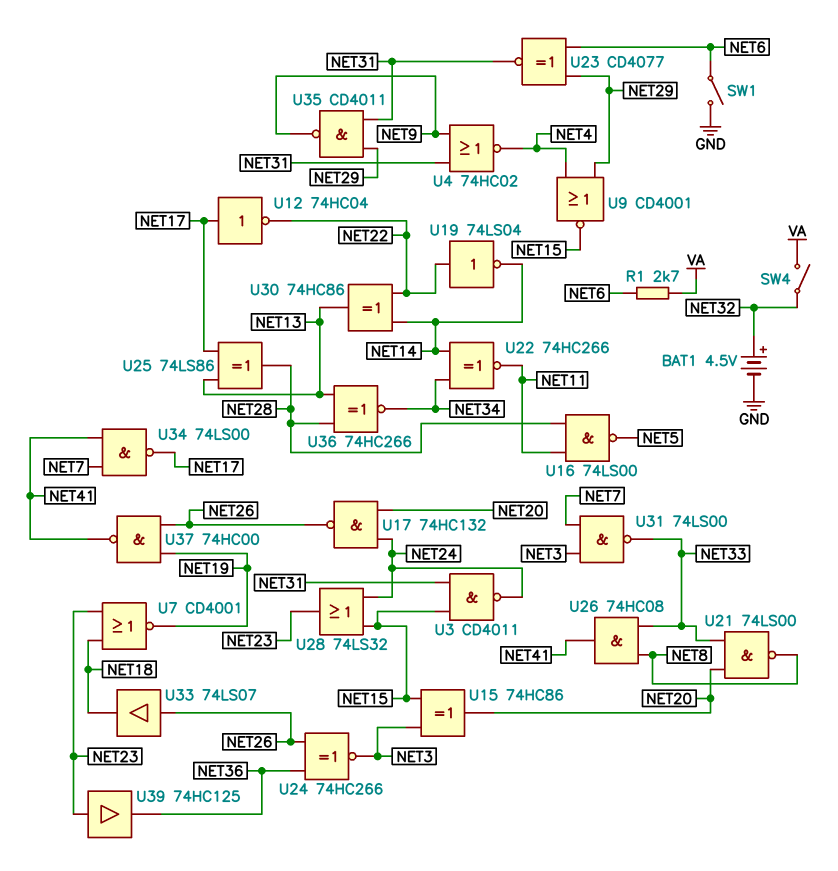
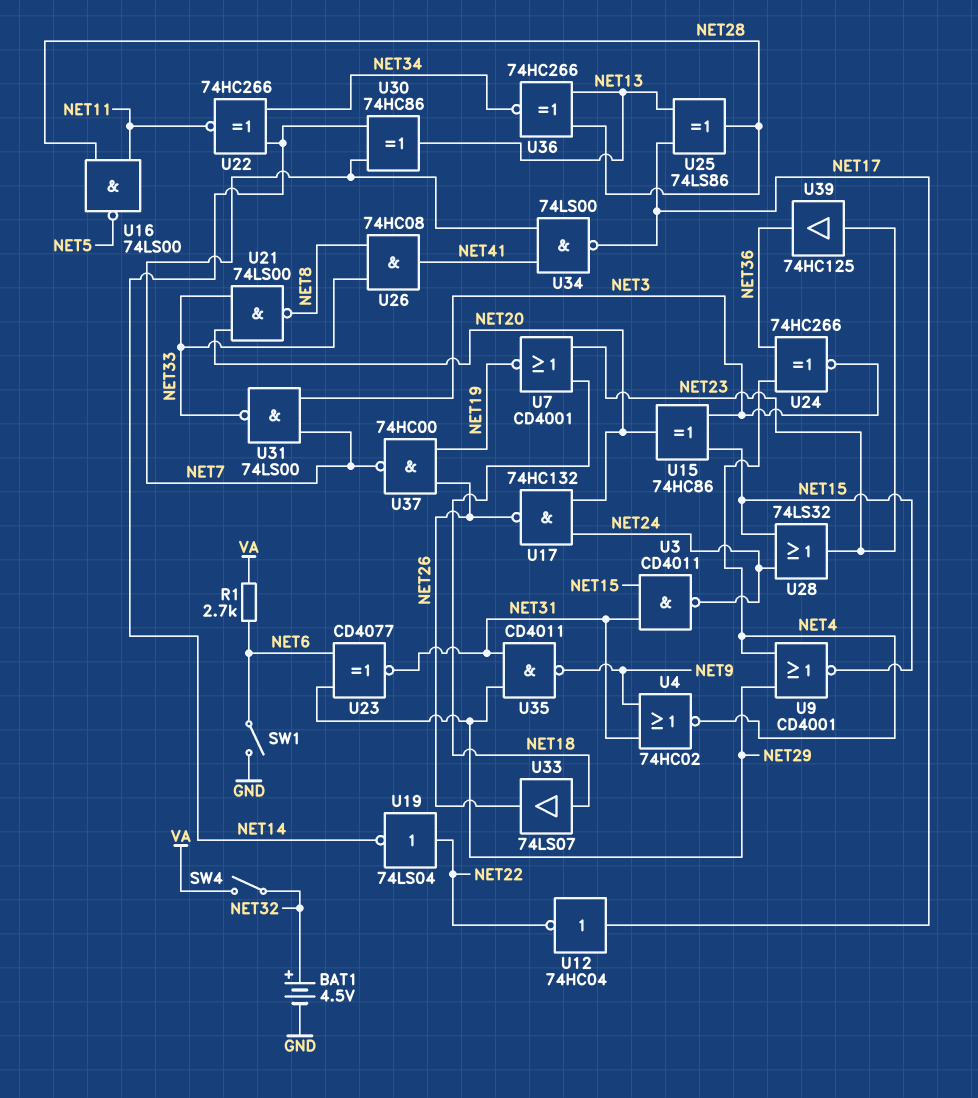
U24: XNOR 74HC266 (in NET26, in NET36, out NET3) -> XNOR 74HC266 (in NET4, in NET36, out NET3)
U30: XOR 74HC86 (in NET14, in NET22, out NET13) -> XOR 74HC86 (in NET7, in NET14, out NET13)
U33: buffer 74LS07 (in NET26, out NET18) -> buffer 74LS07 (in NET18, out NET26)
U37: NAND 74HC00 (in NET19, in NET26, out NET41) -> NAND 74HC00 (in NET19, in NET26, out NET7)

